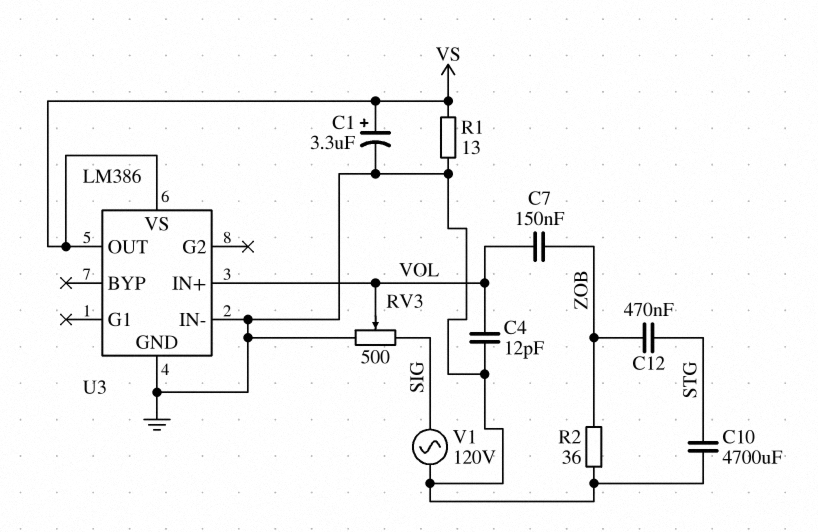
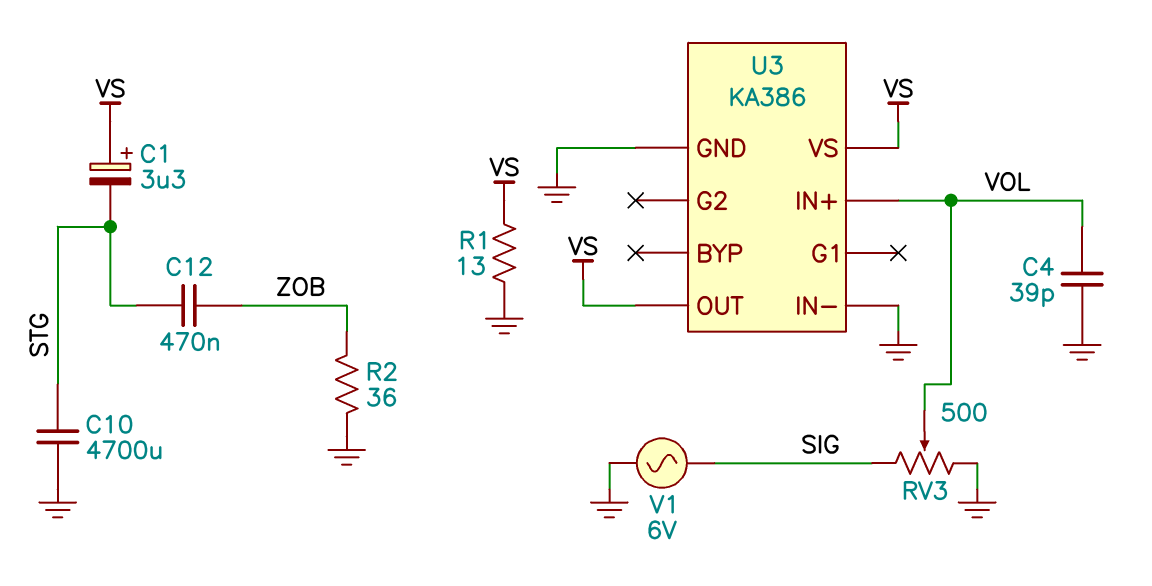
C1: 3.3uF (plus VS, minus GND) -> 3.3uF (plus VS, minus STG)
C4: 12pF (GND, VOL) -> 39pF (GND, VOL)
C7: 150nF (VOL, ZOB) -> none
U3: LM386 -> KA386
V1: AC 120V (GND, SIG) -> AC 6V (GND, SIG)

